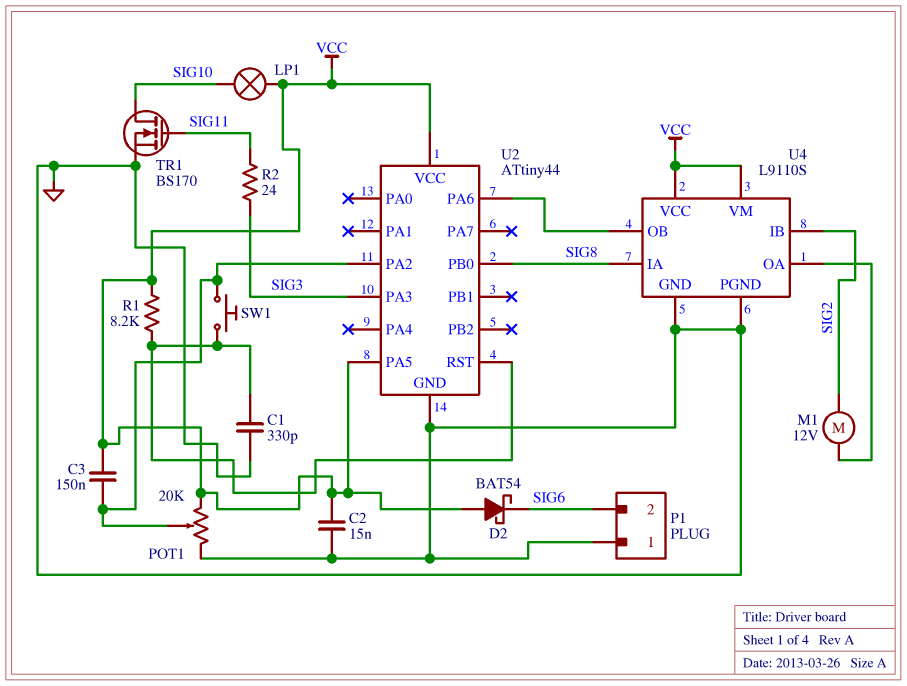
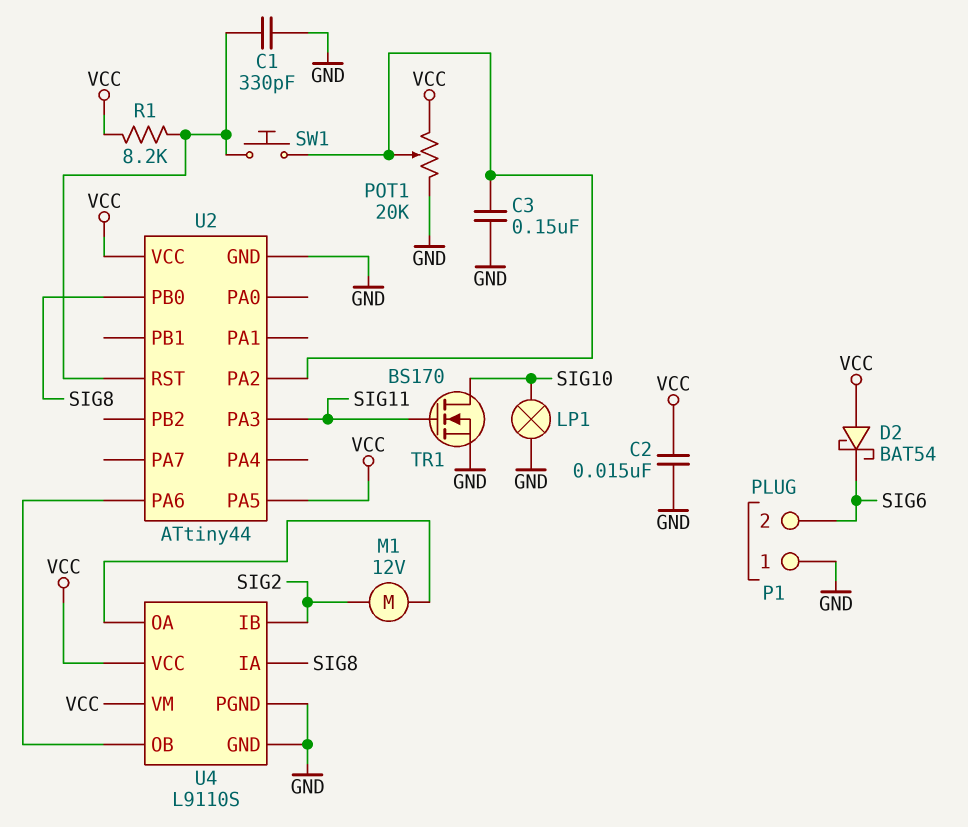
C3: 150nF (U2/PA2, VCC) -> 150nF (GND, U2/PA2)
LP1: lamp (SIG10, VCC) -> lamp (GND, SIG10)
R2: 24 (SIG3, SIG11) -> none
U2 pin PA3: SIG3 -> SIG11

